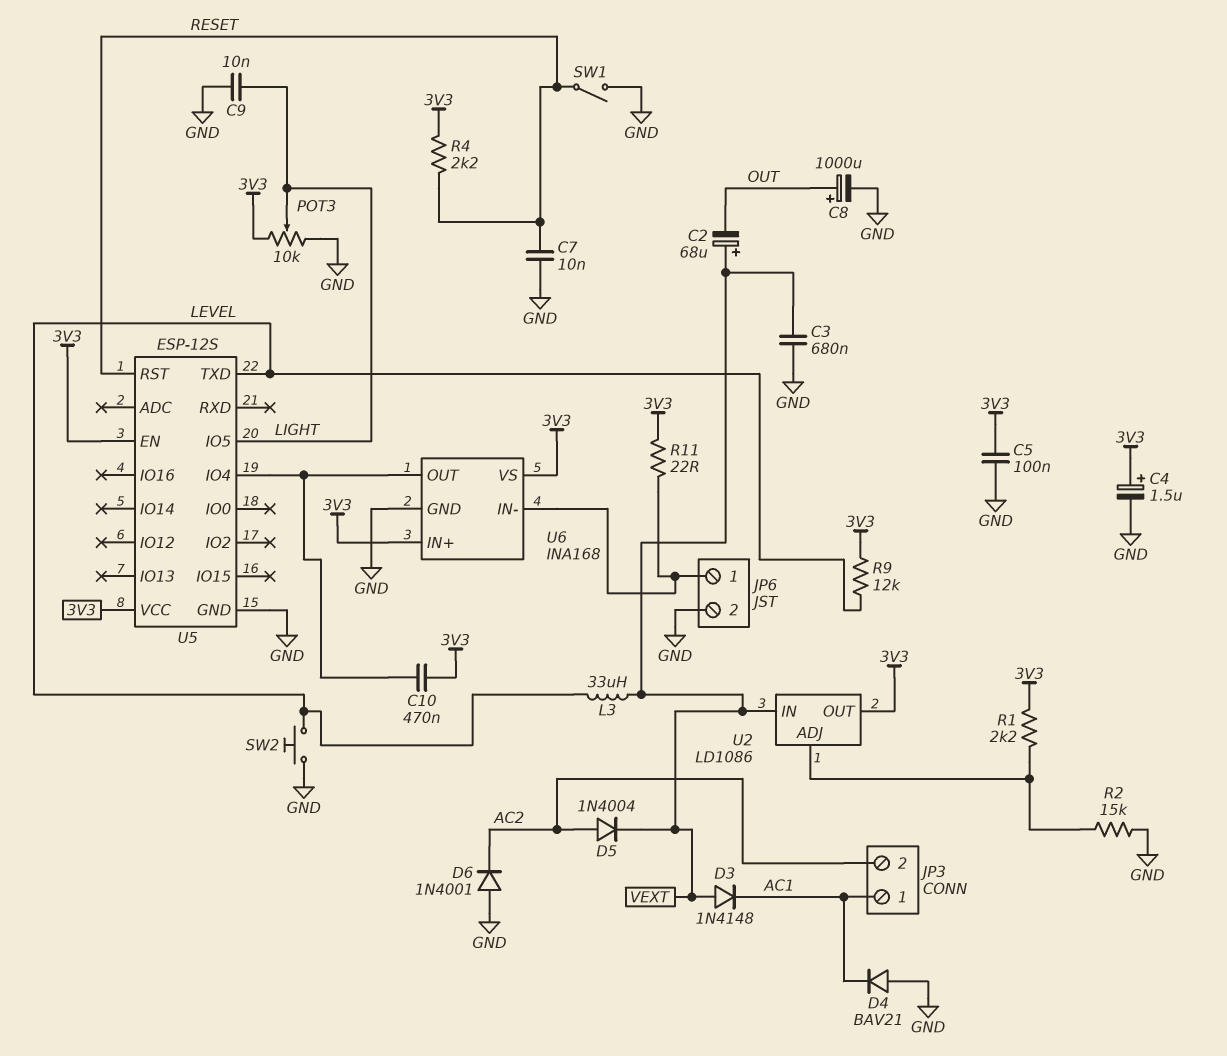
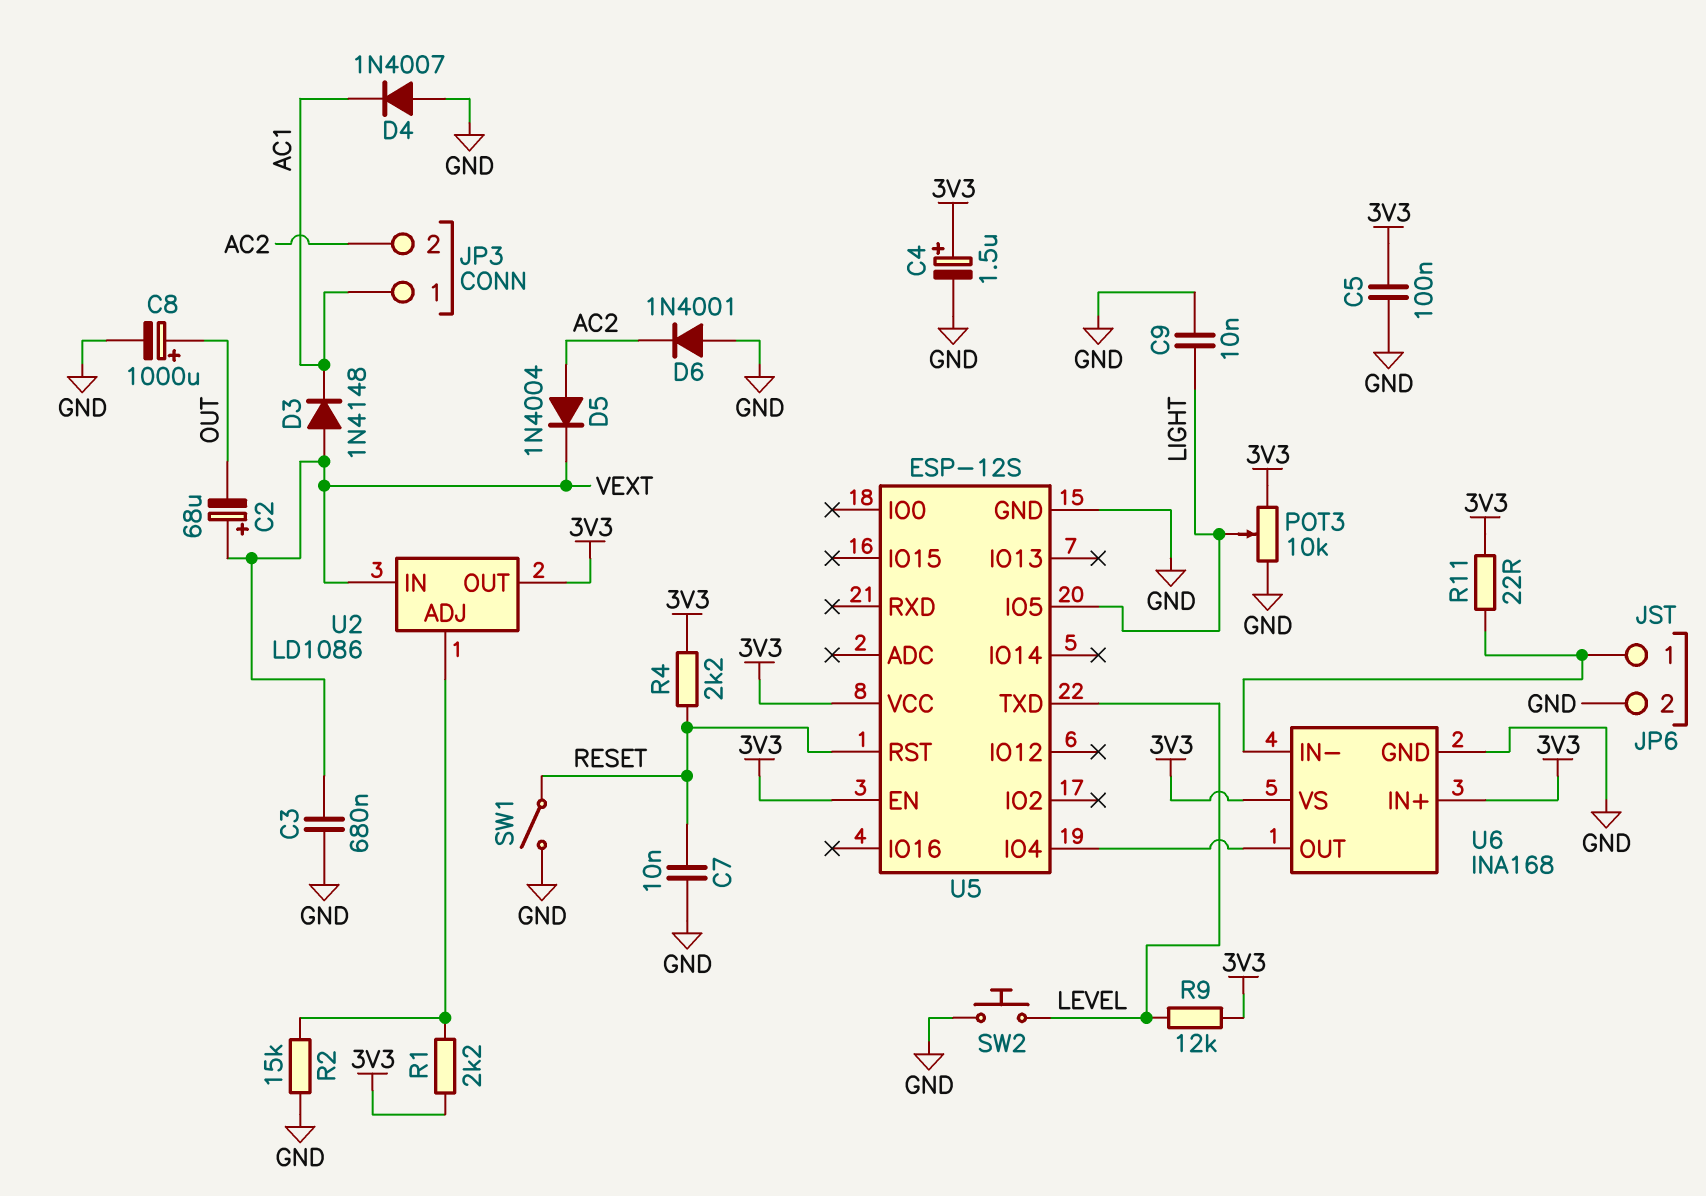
C10: 470nF (3V3, U5/IO4) -> none
D4: diode BAV21 (A GND, K AC1) -> diode 1N4007 (A GND, K AC1)
L3: 33uH (LEVEL, VEXT) -> none

